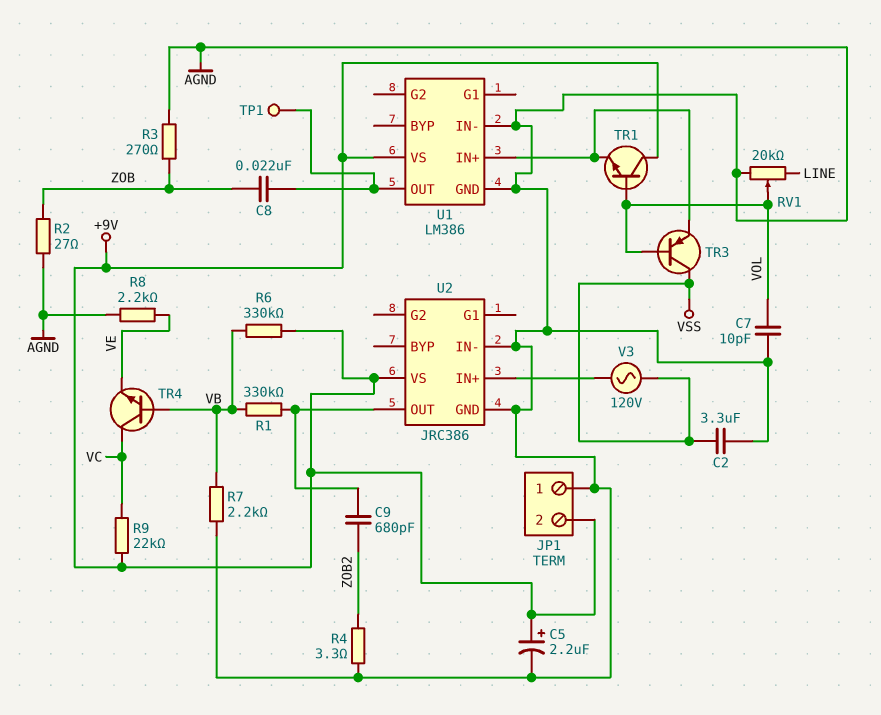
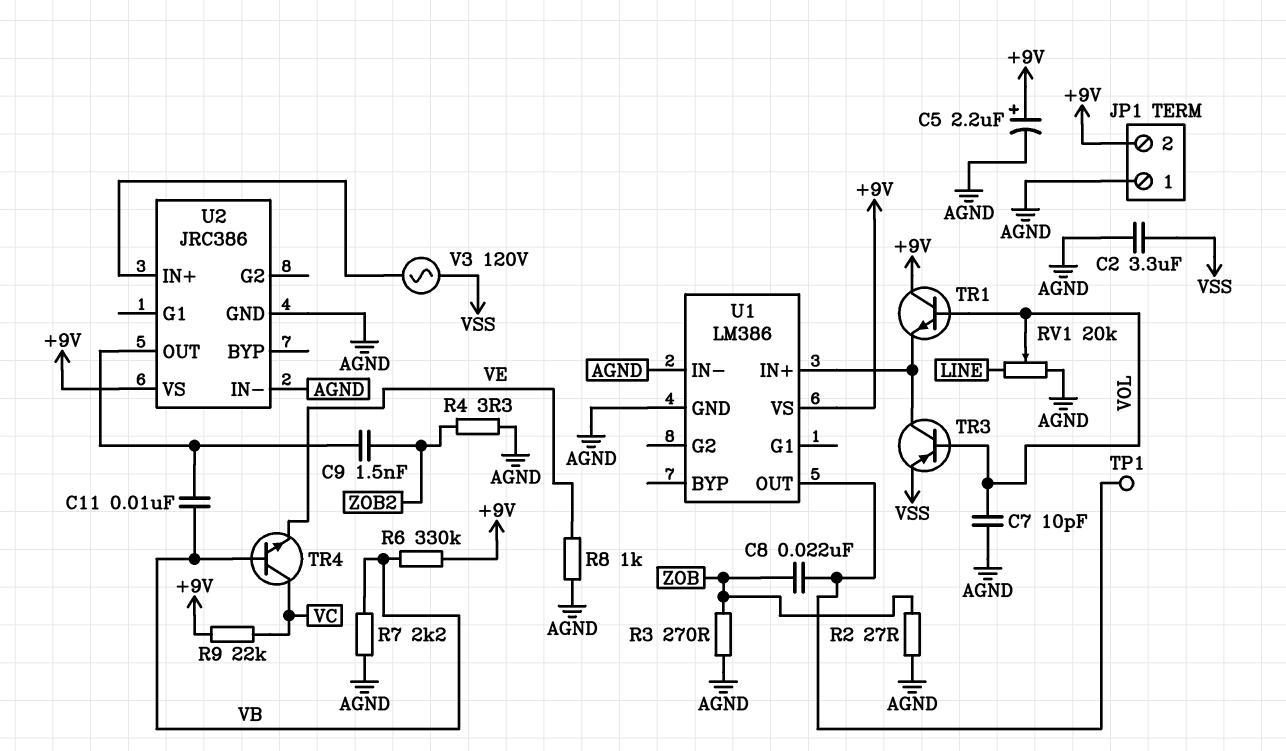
C9: 680pF (U2/OUT, ZOB2) -> 1.5nF (U2/OUT, ZOB2)
C11: none -> 10nF (U2/OUT, VB)
R1: 330k (U2/OUT, VB) -> none
R8: 2.2k (AGND, VE) -> 1k (AGND, VE)
TR3: PNP (B VOL, C VSS, E U1/IN+) -> PNP (B VOL, C U1/IN+, E VSS)

